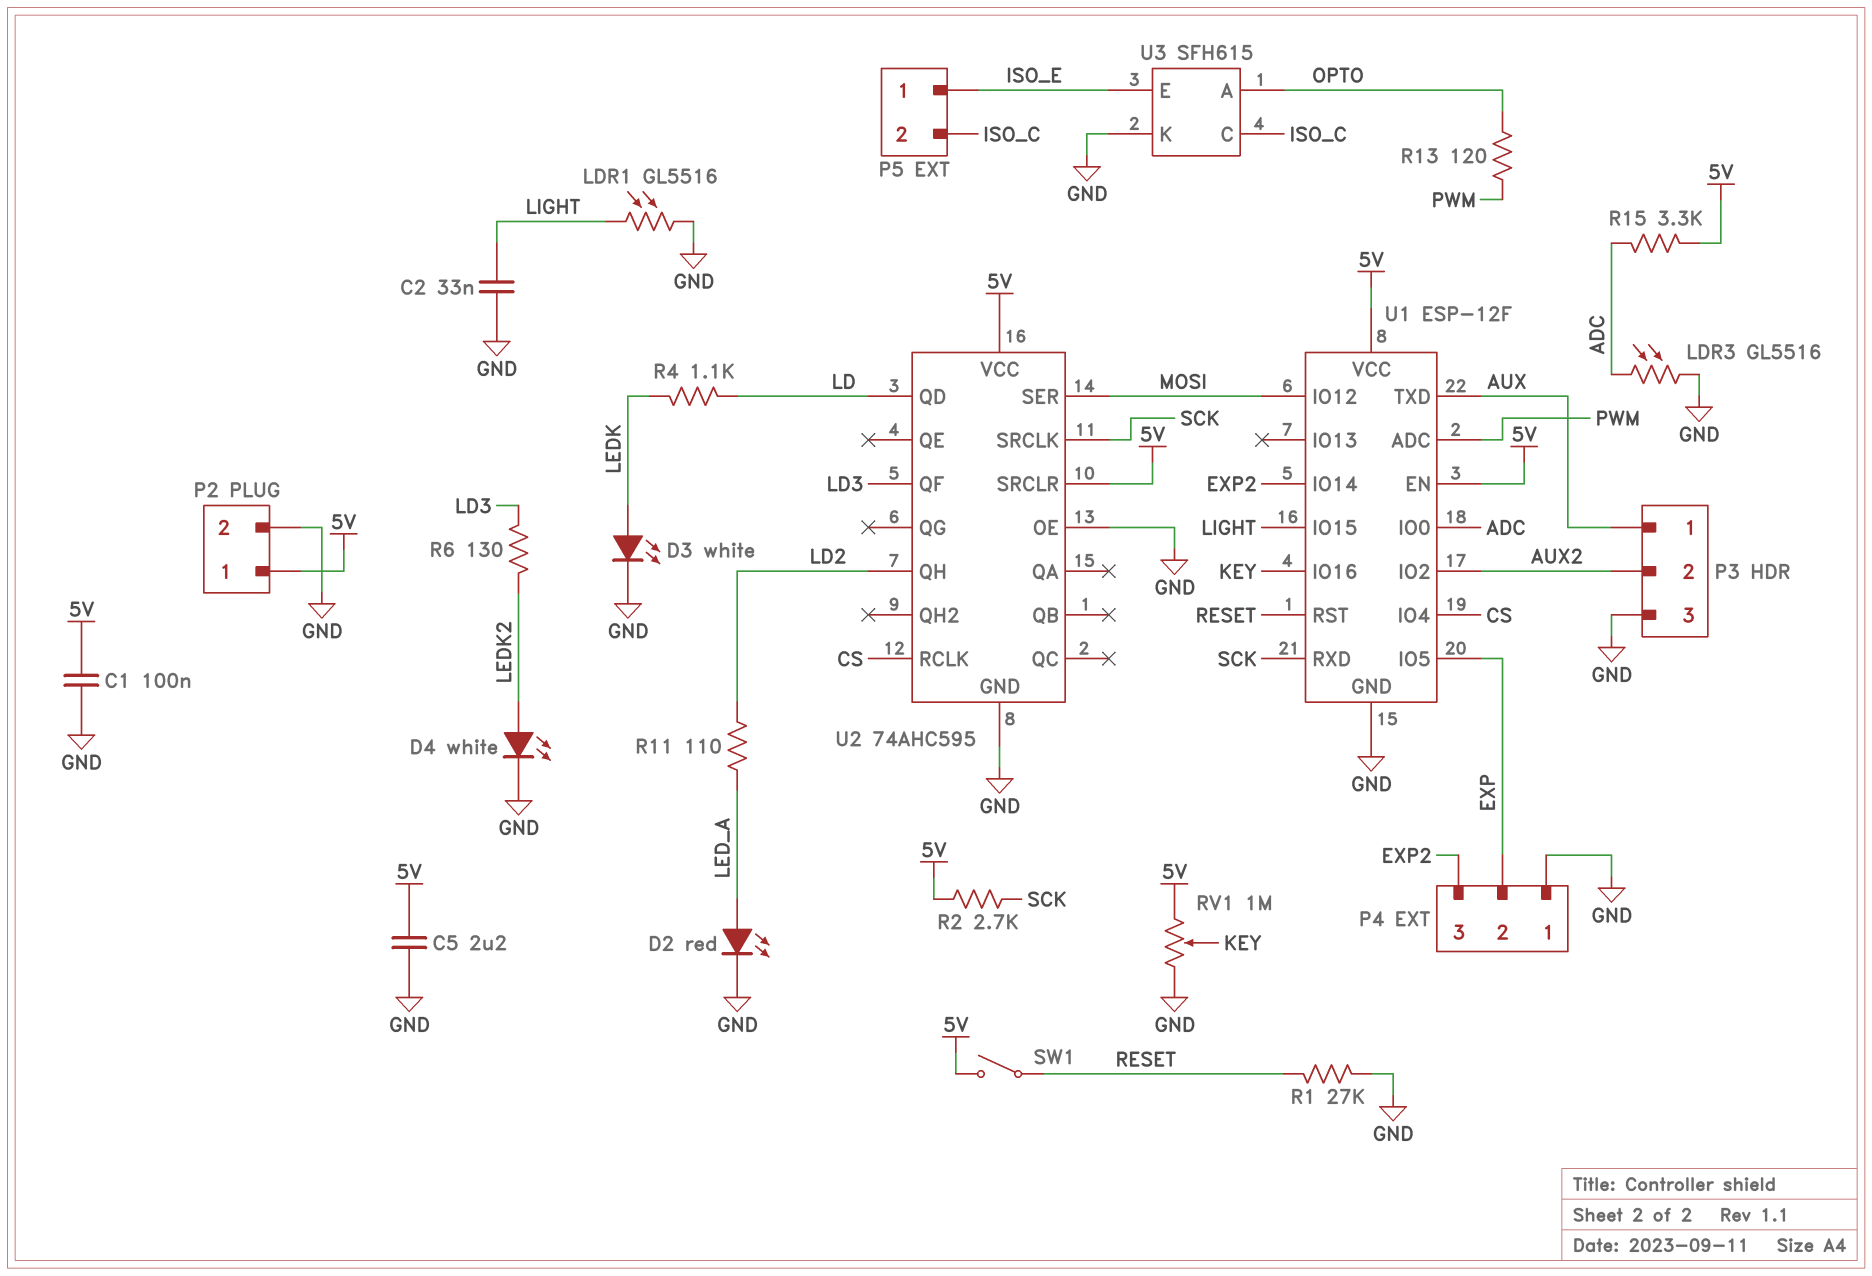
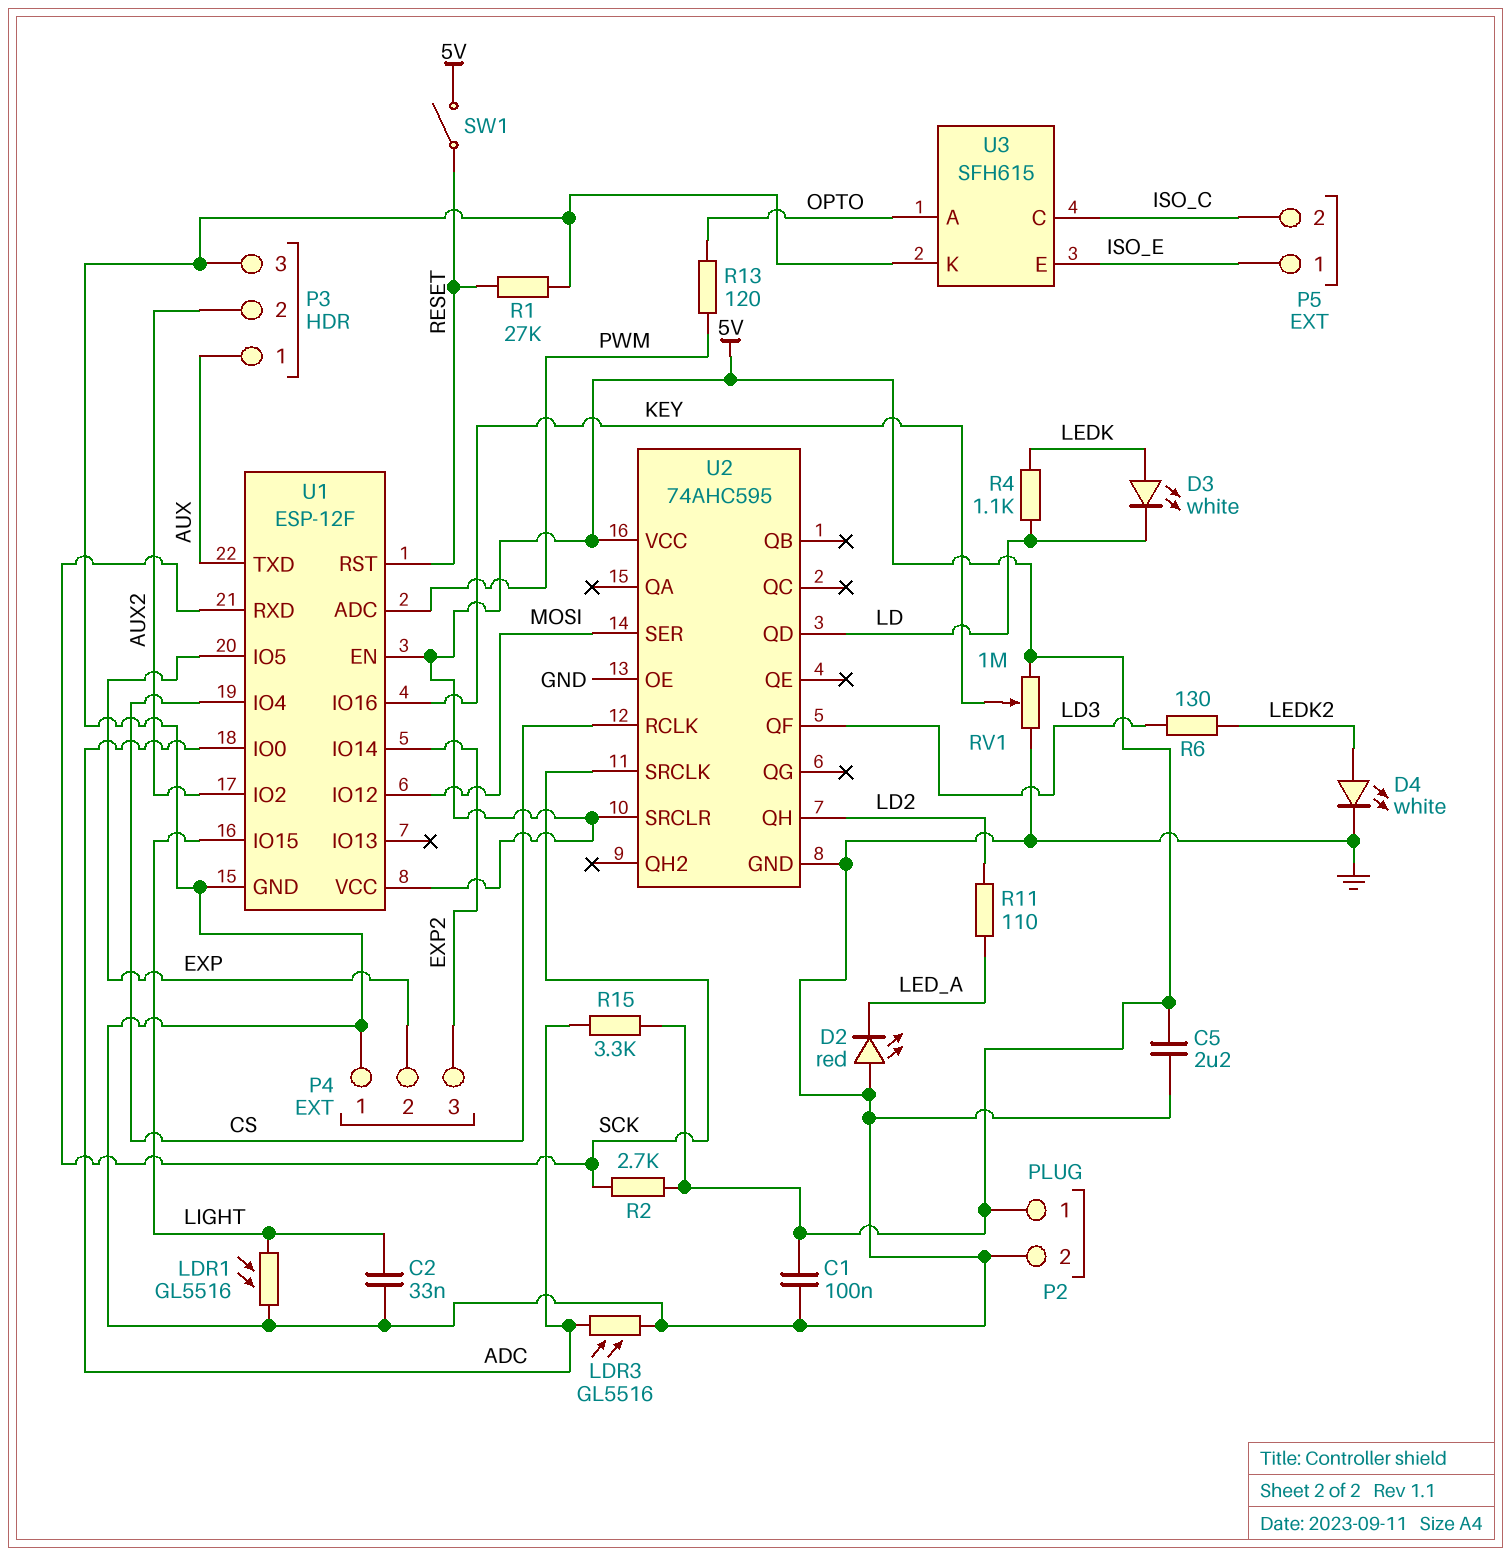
D2: LED red (A LED_A, K GND) -> LED red (A GND, K LED_A)
D3: LED white (A LEDK, K GND) -> LED white (A LEDK, K LD)

